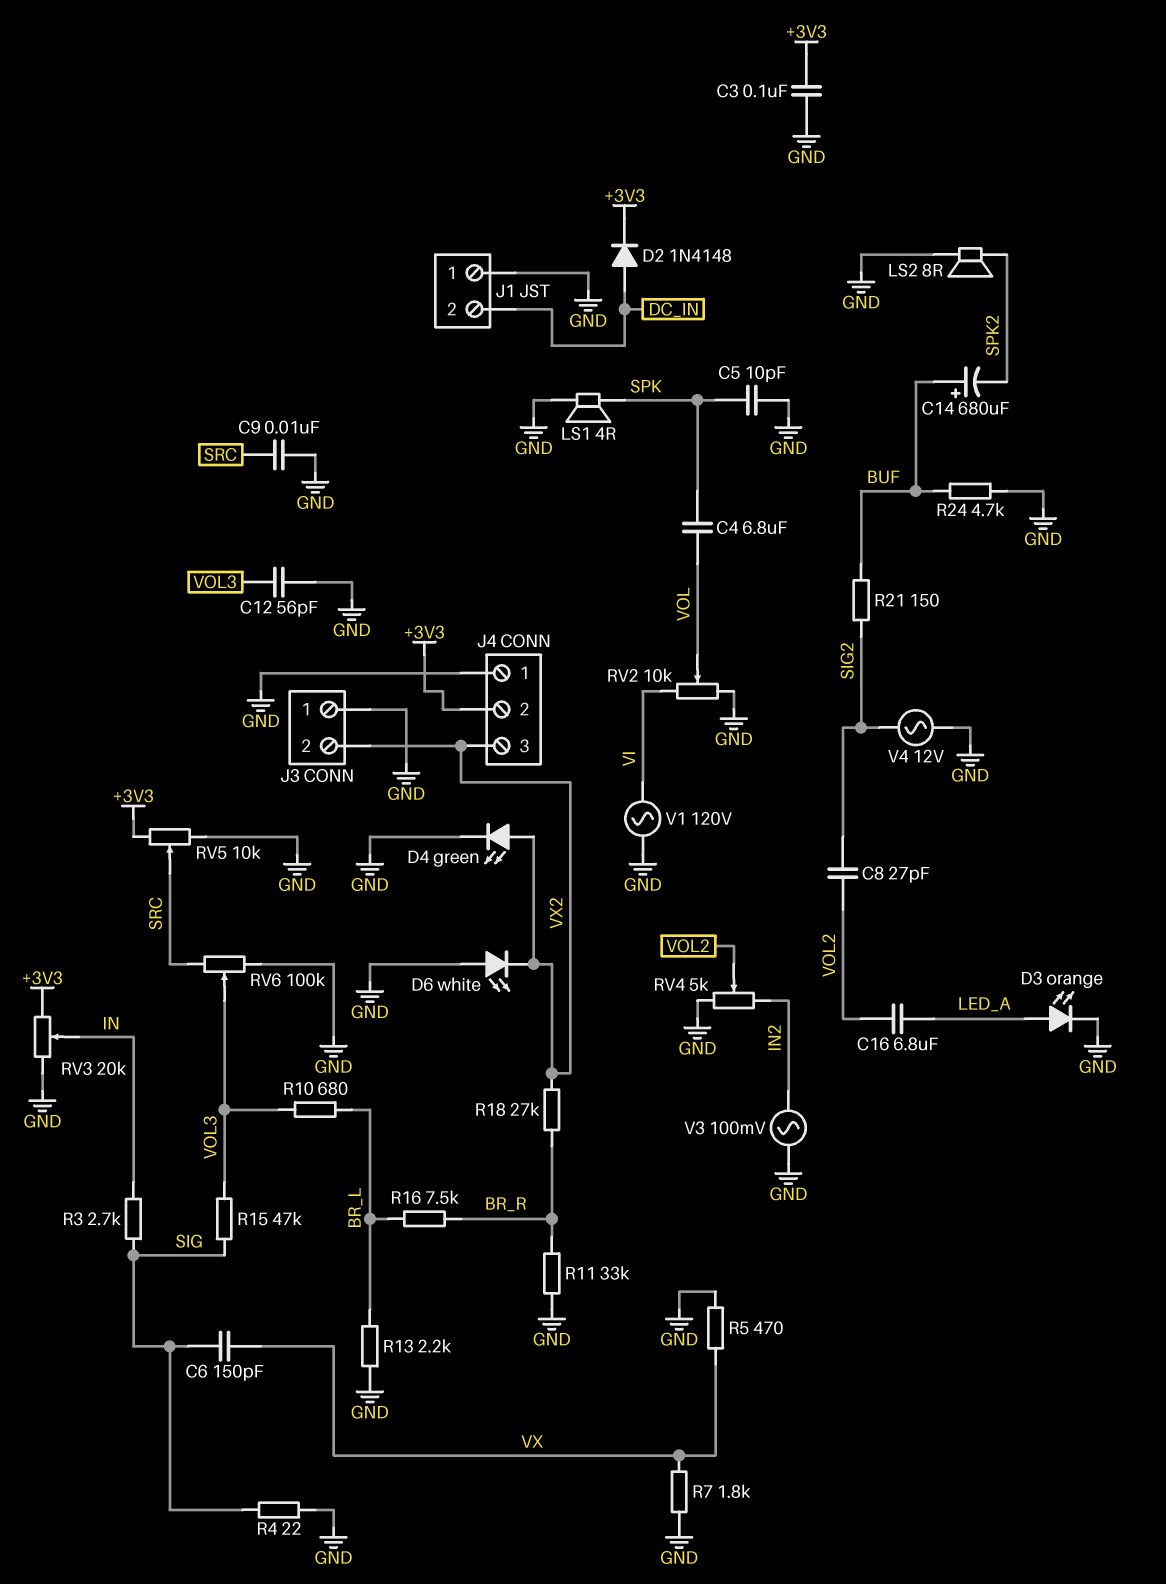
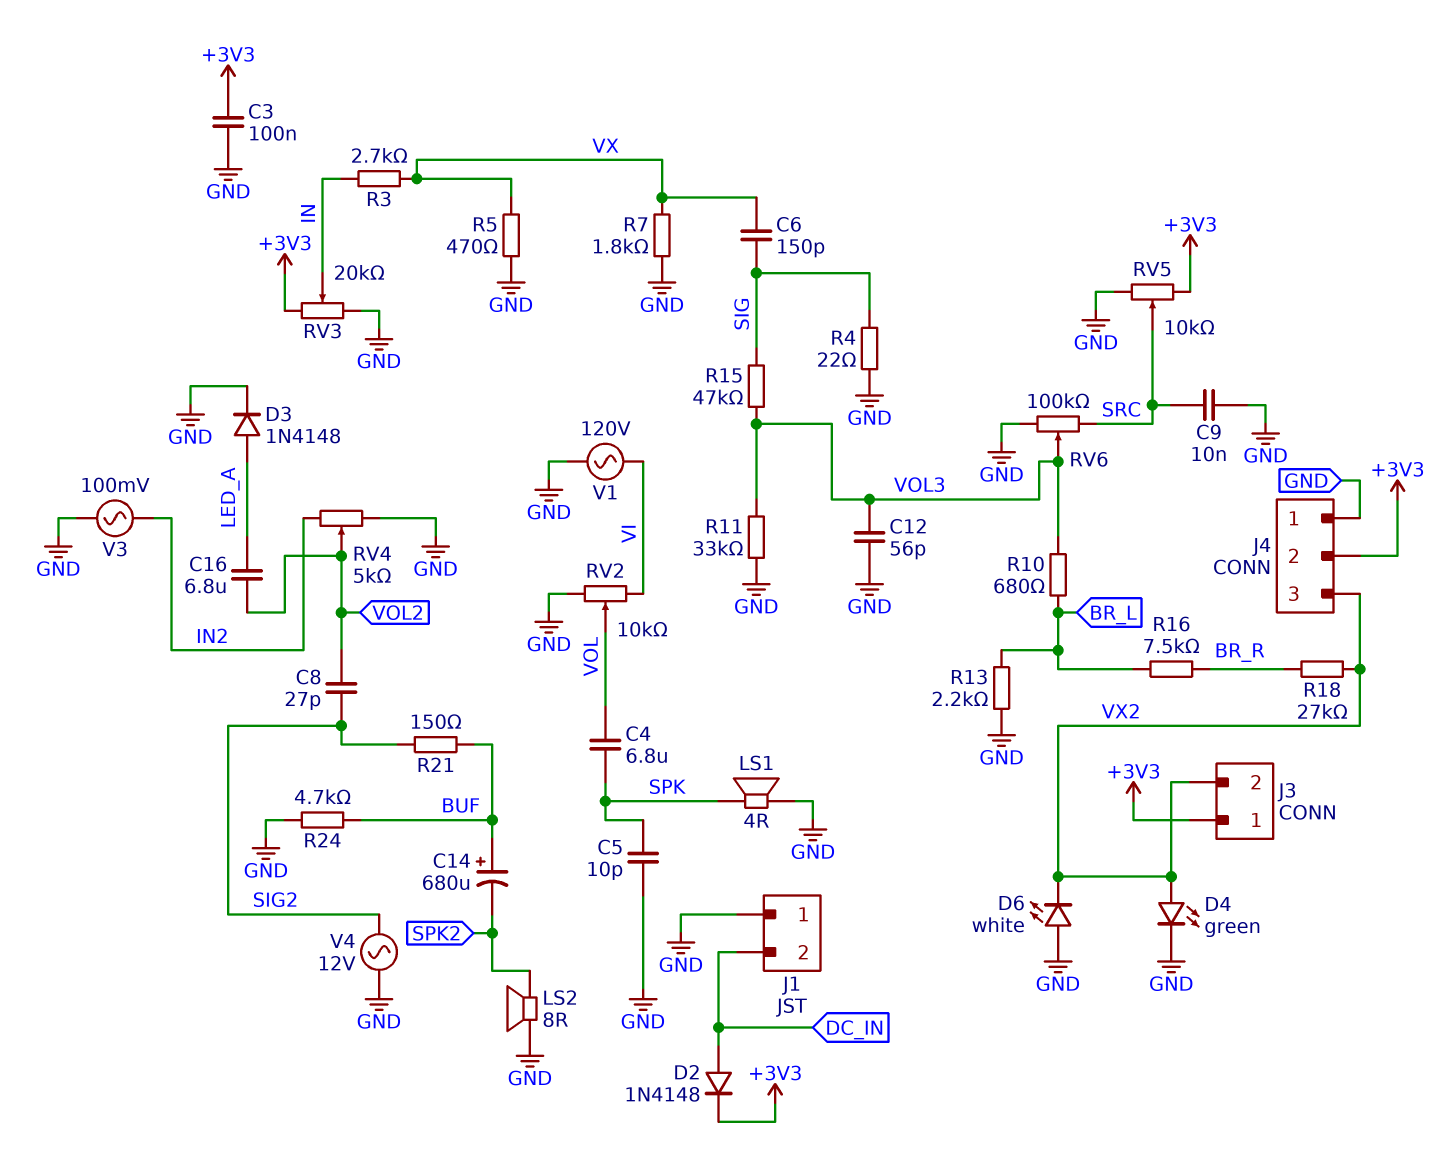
D3: LED orange (A LED_A, K GND) -> diode 1N4148 (A LED_A, K GND)
J3 pin 1: GND -> +3V3
R3: 2.7k (IN, SIG) -> 2.7k (IN, VX)
R11: 33k (BR_R, GND) -> 33k (GND, VOL3)

